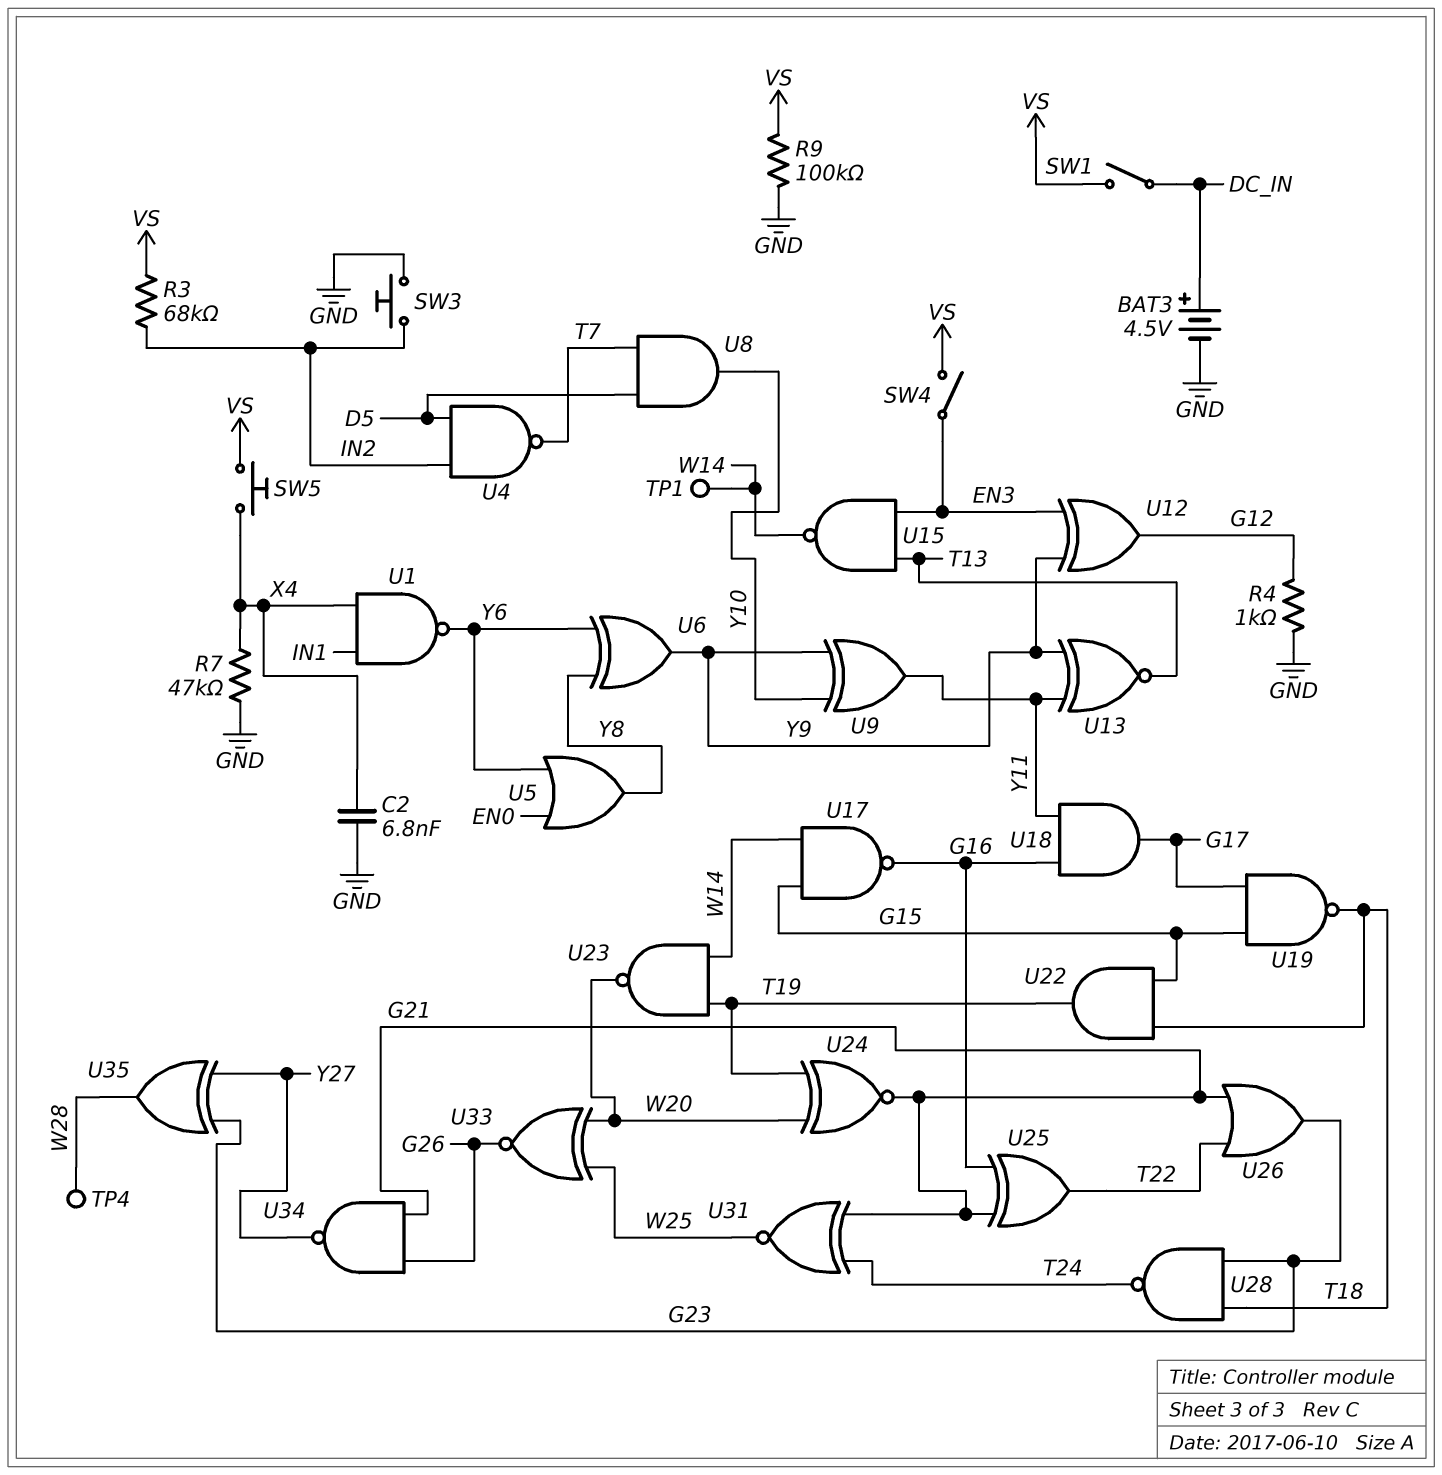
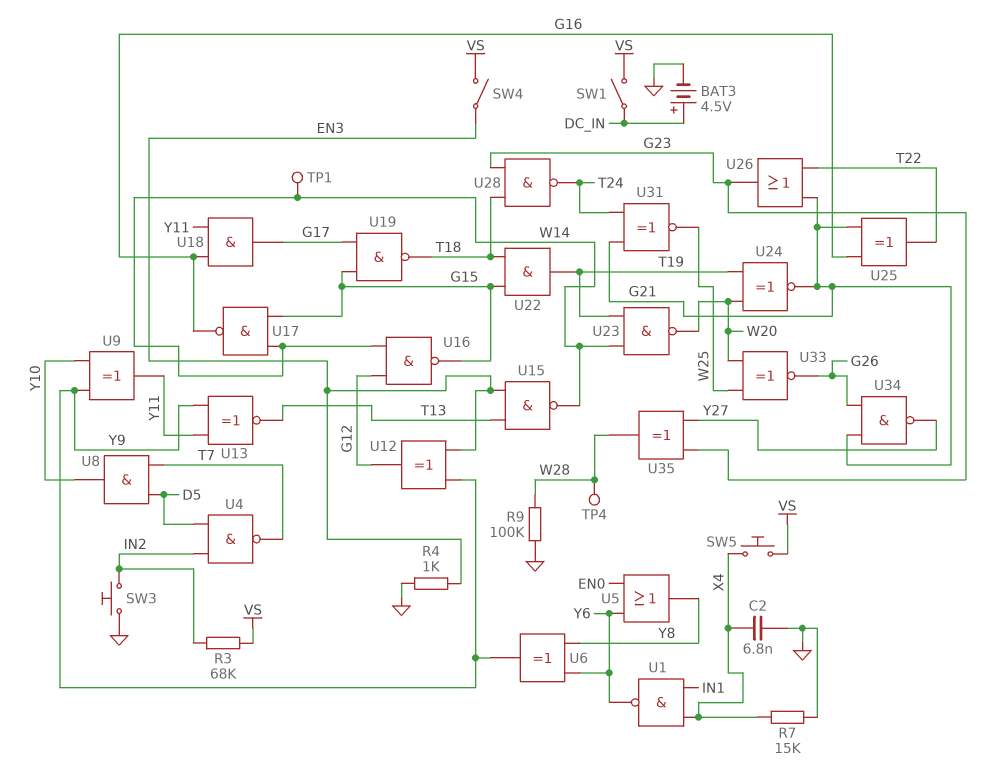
R4: 1k (G12, GND) -> 1k (EN3, GND)
R7: 47k (GND, X4) -> 15k (GND, X4)
R9: 100k (GND, VS) -> 100k (GND, W28)
U16: none -> NAND (in G12, in W14, out G15)

